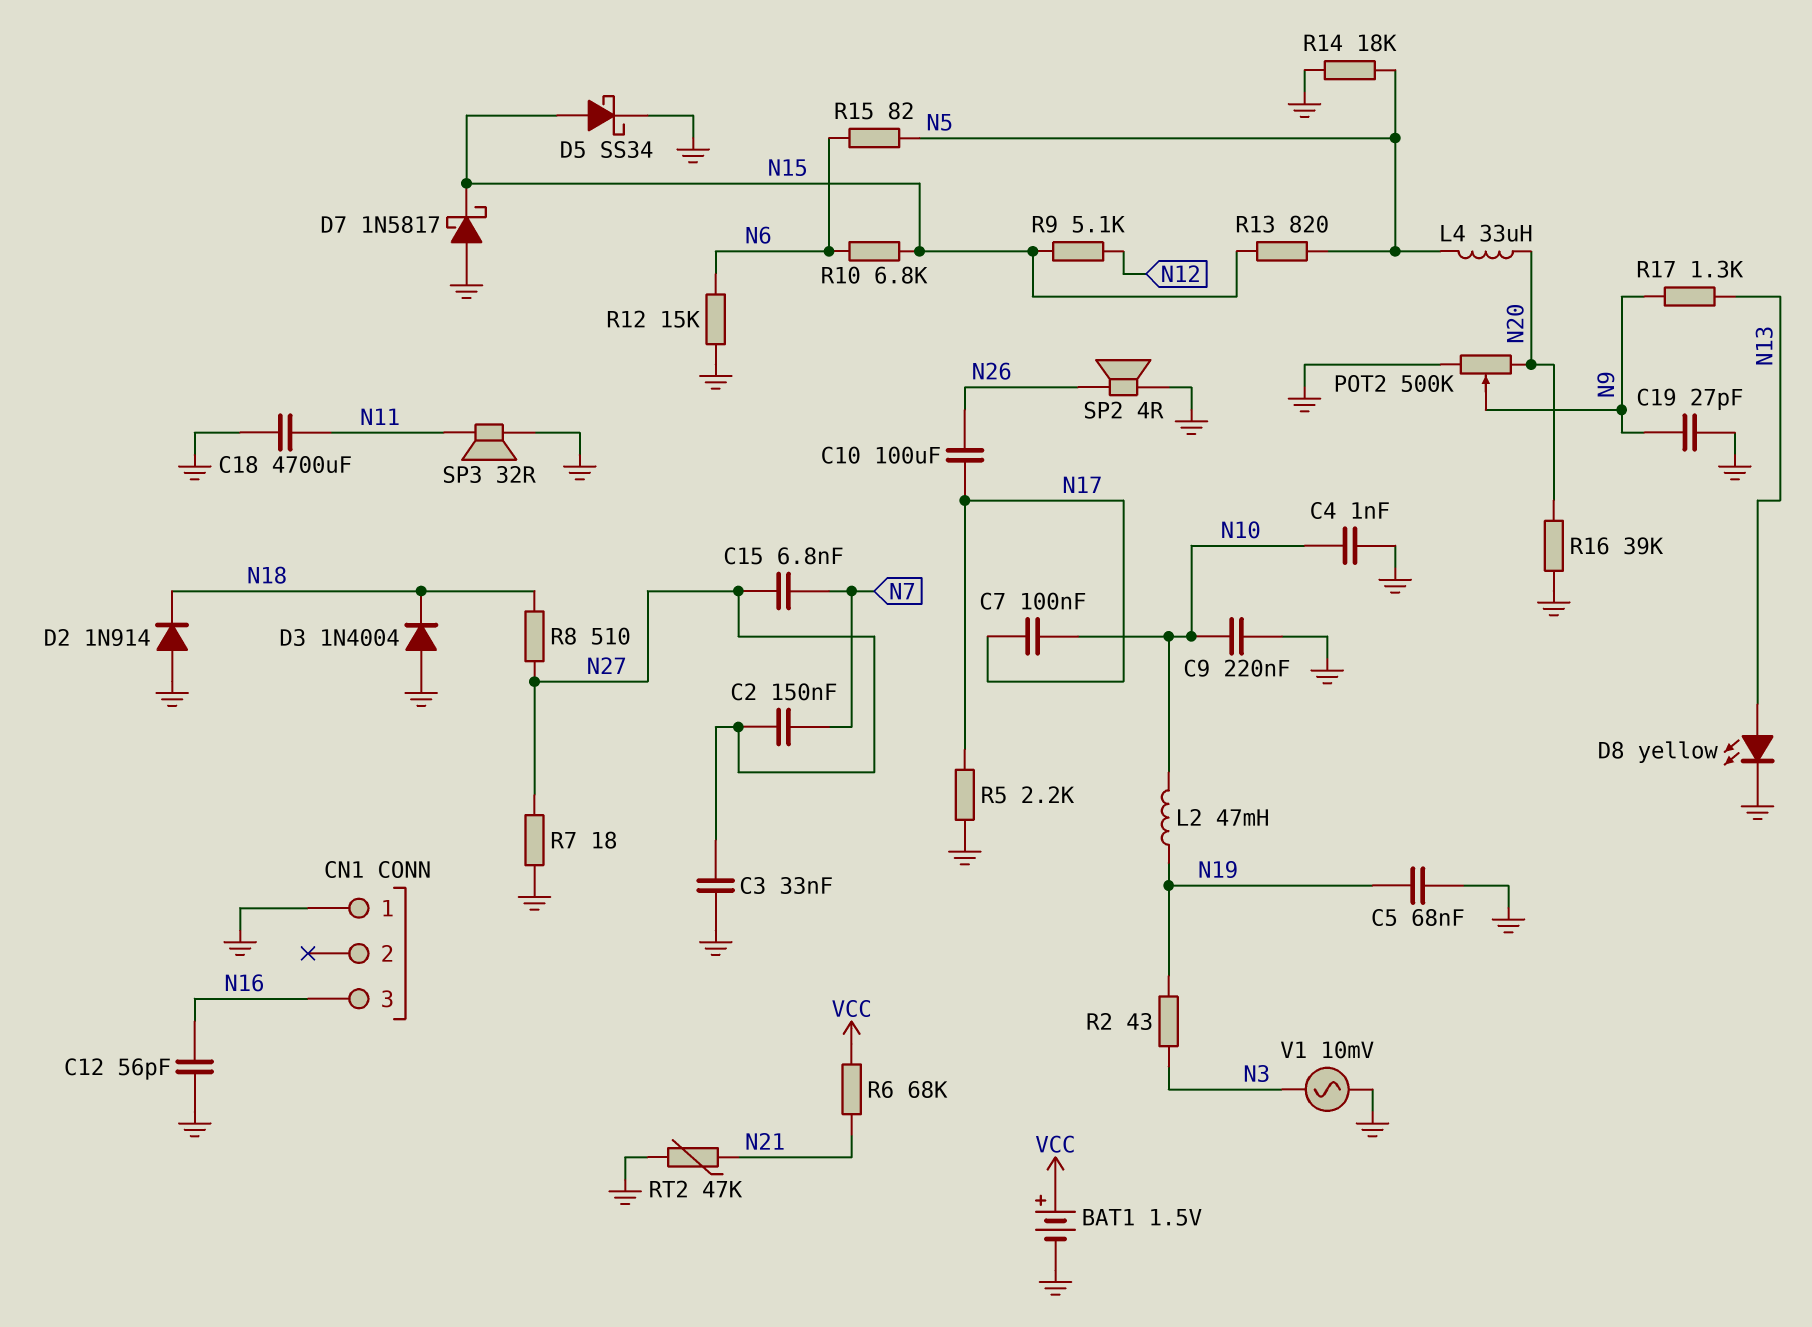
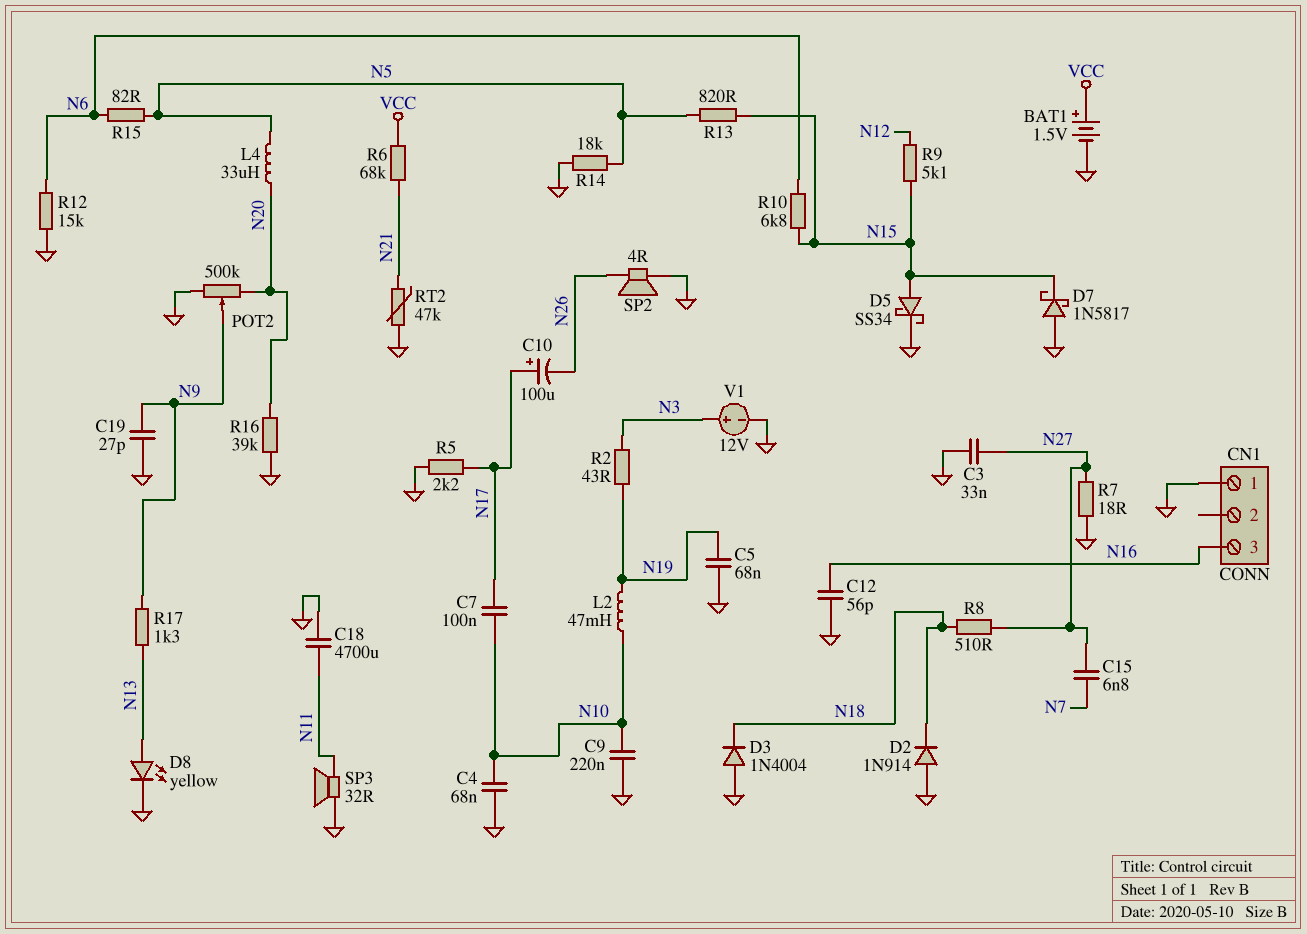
C2: 150nF (N7, N27) -> none
C4: 1nF (GND, N10) -> 68nF (GND, N10)
C10: 100uF (N17, N26) -> 100uF (plus N17, minus N26)
V1: AC 10mV (GND, N3) -> 12V (plus N3, minus GND)

